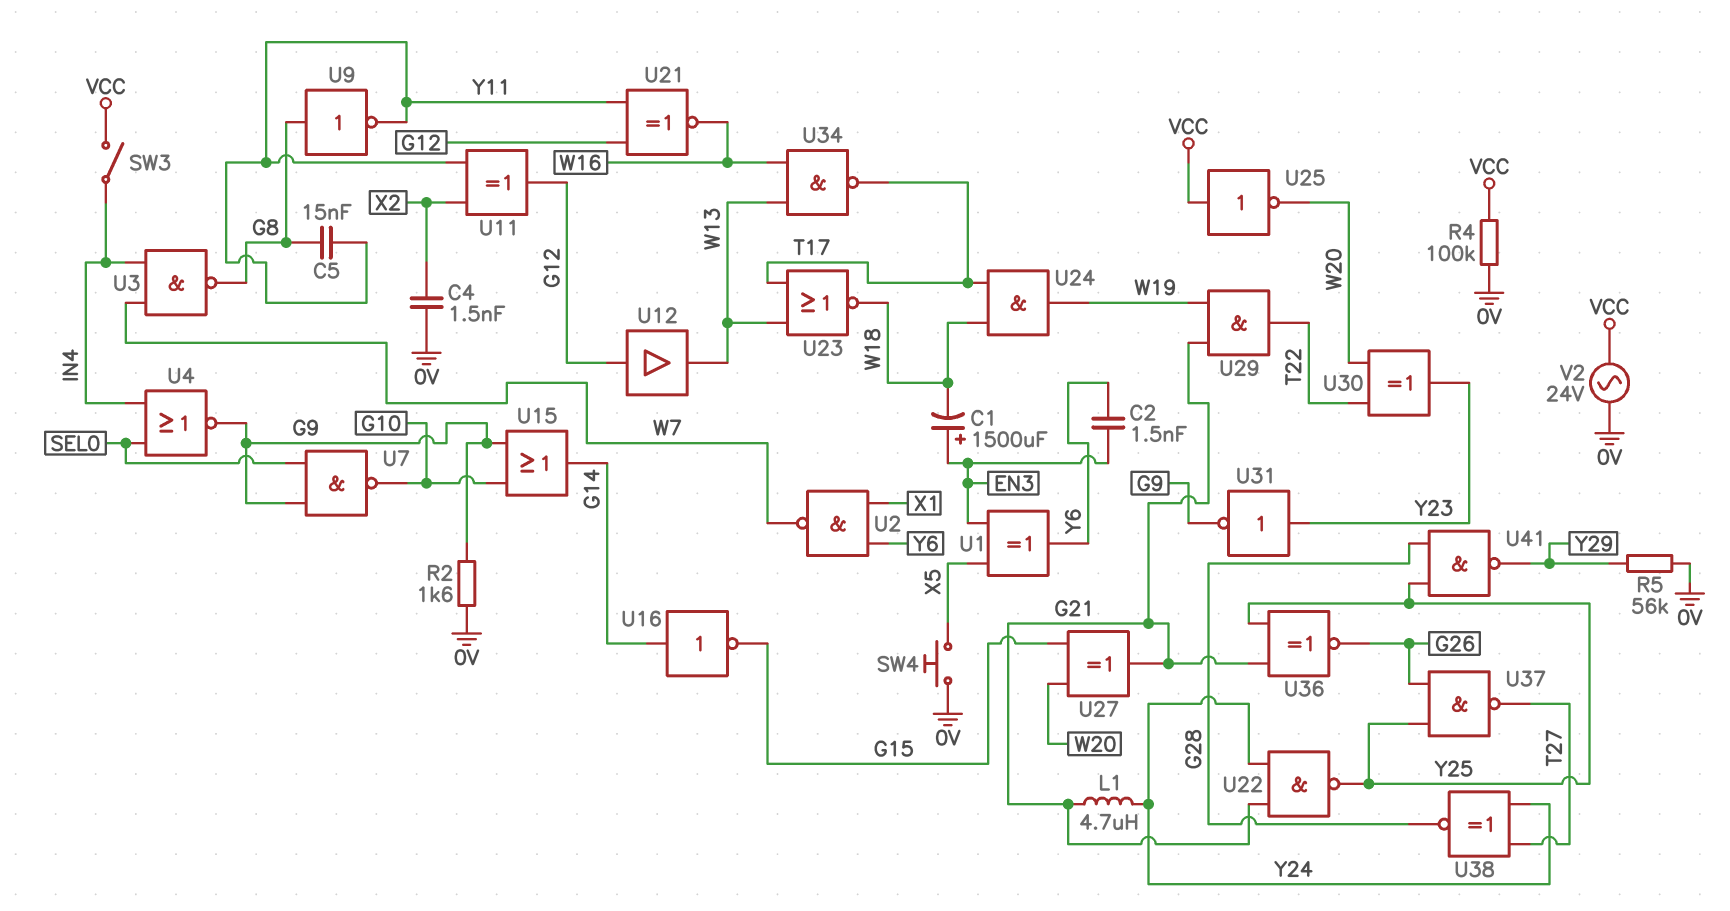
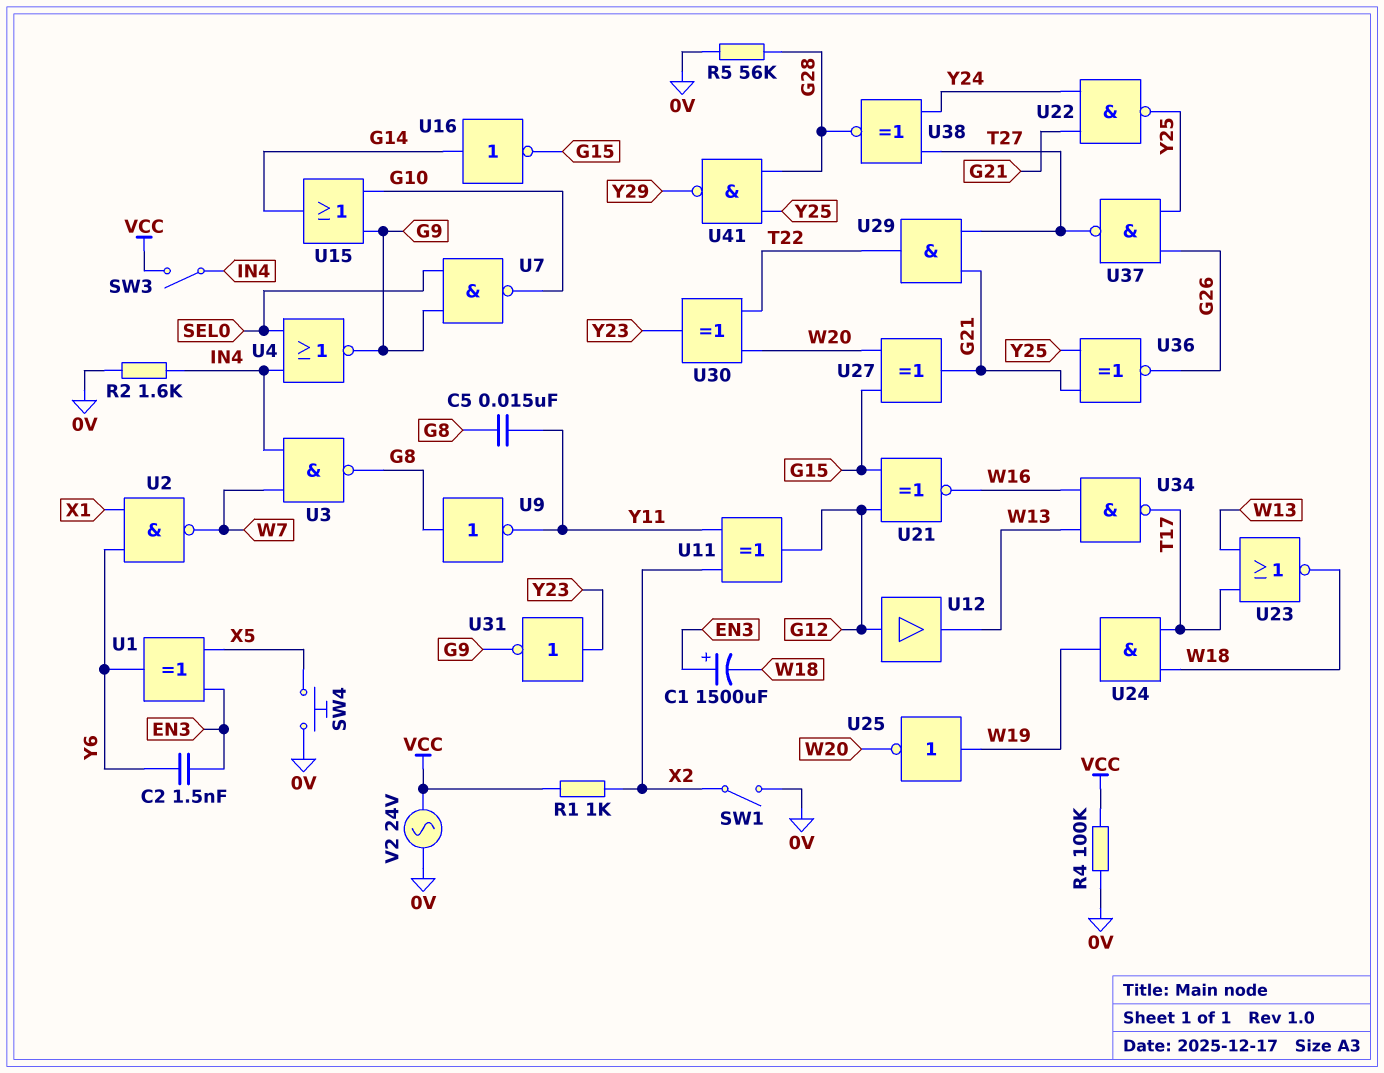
C4: 1.5nF (0V, X2) -> none
L1: 4.7uH (G21, Y24) -> none
R1: none -> 1k (VCC, X2)
R2: 1.6k (0V, G9) -> 1.6k (0V, IN4)
R5: 56k (0V, Y29) -> 56k (0V, G28)
SW1: none -> switch (0V, X2)
U21: XNOR (in G12, in Y11, out W16) -> XNOR (in G12, in G15, out W16)
U25: NOT (in VCC, out W20) -> NOT (in W19, out W20)
U29: AND (in G21, in W19, out T22) -> AND (in G21, in T27, out T22)

